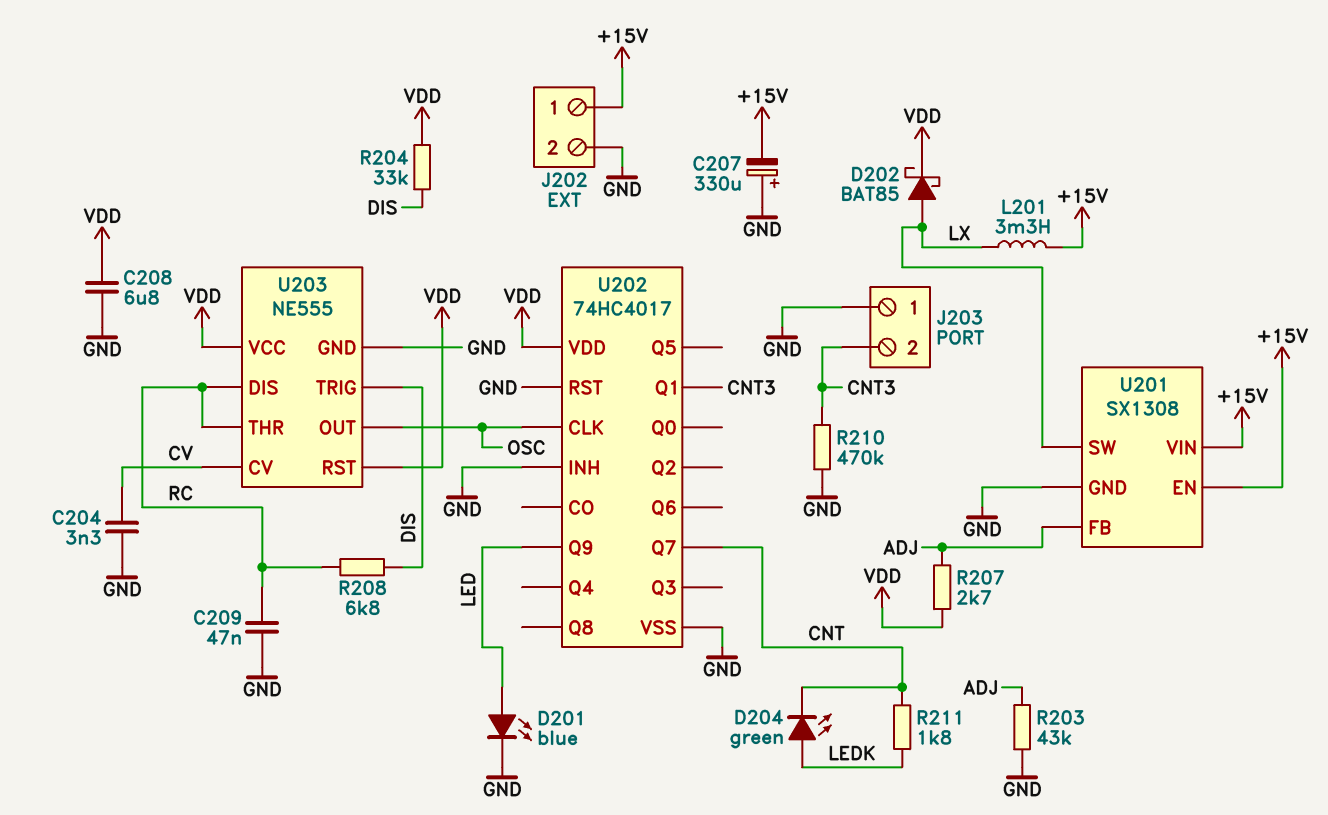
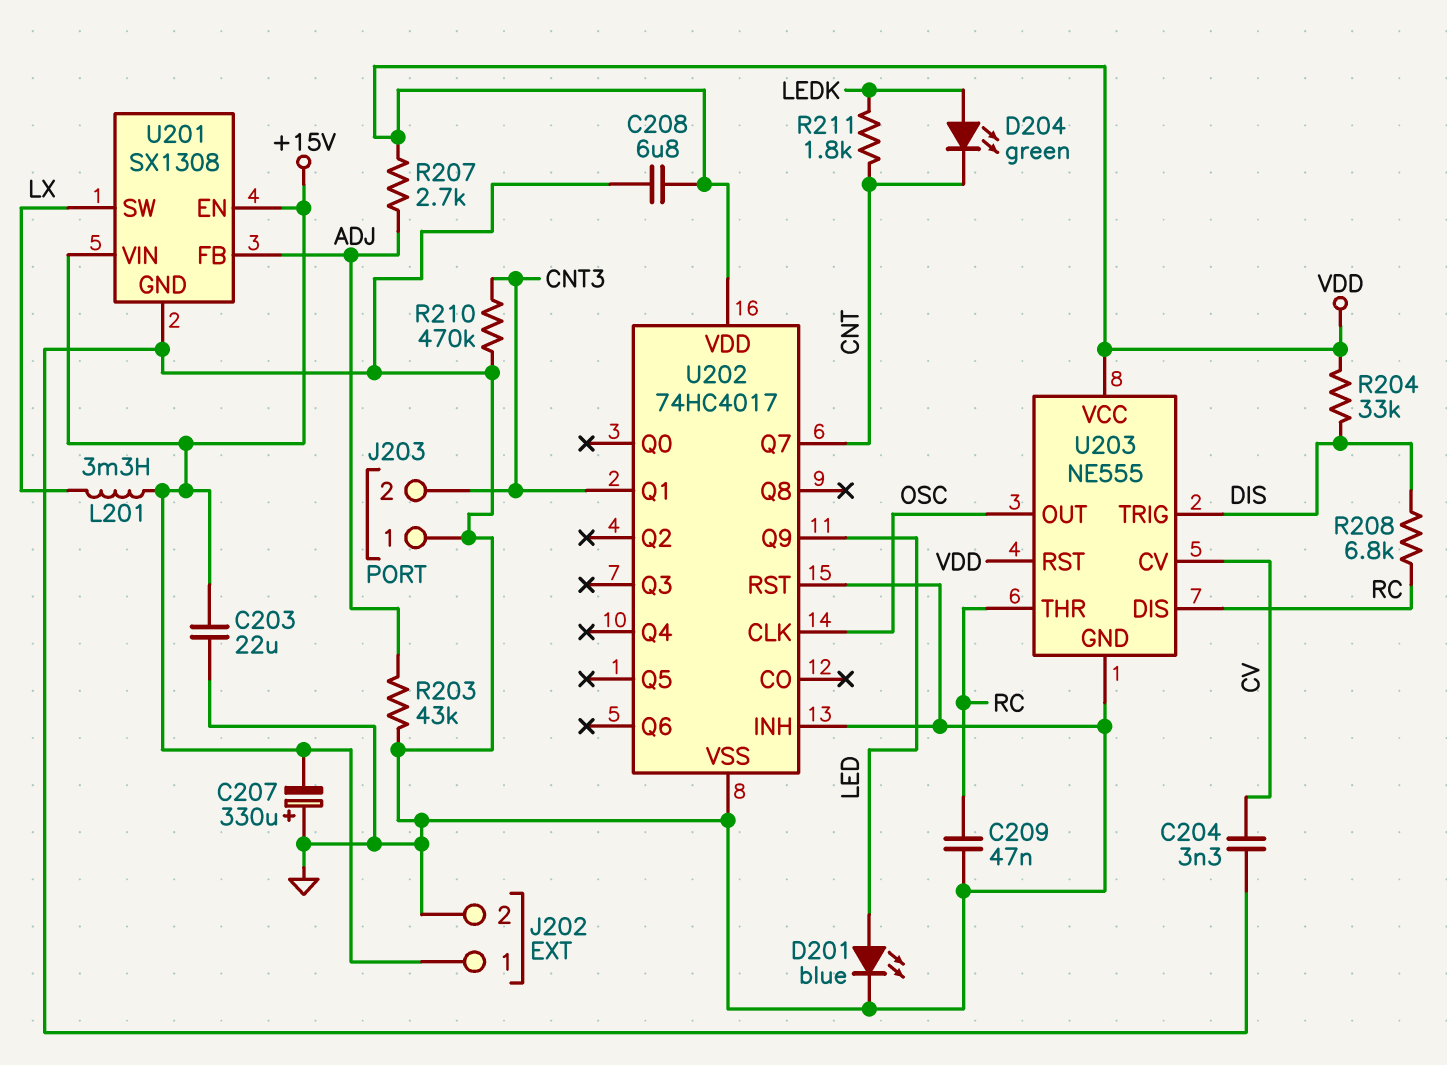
C203: none -> 22uF (+15V, GND)
D202: schottky BAT85 (A LX, K VDD) -> none

